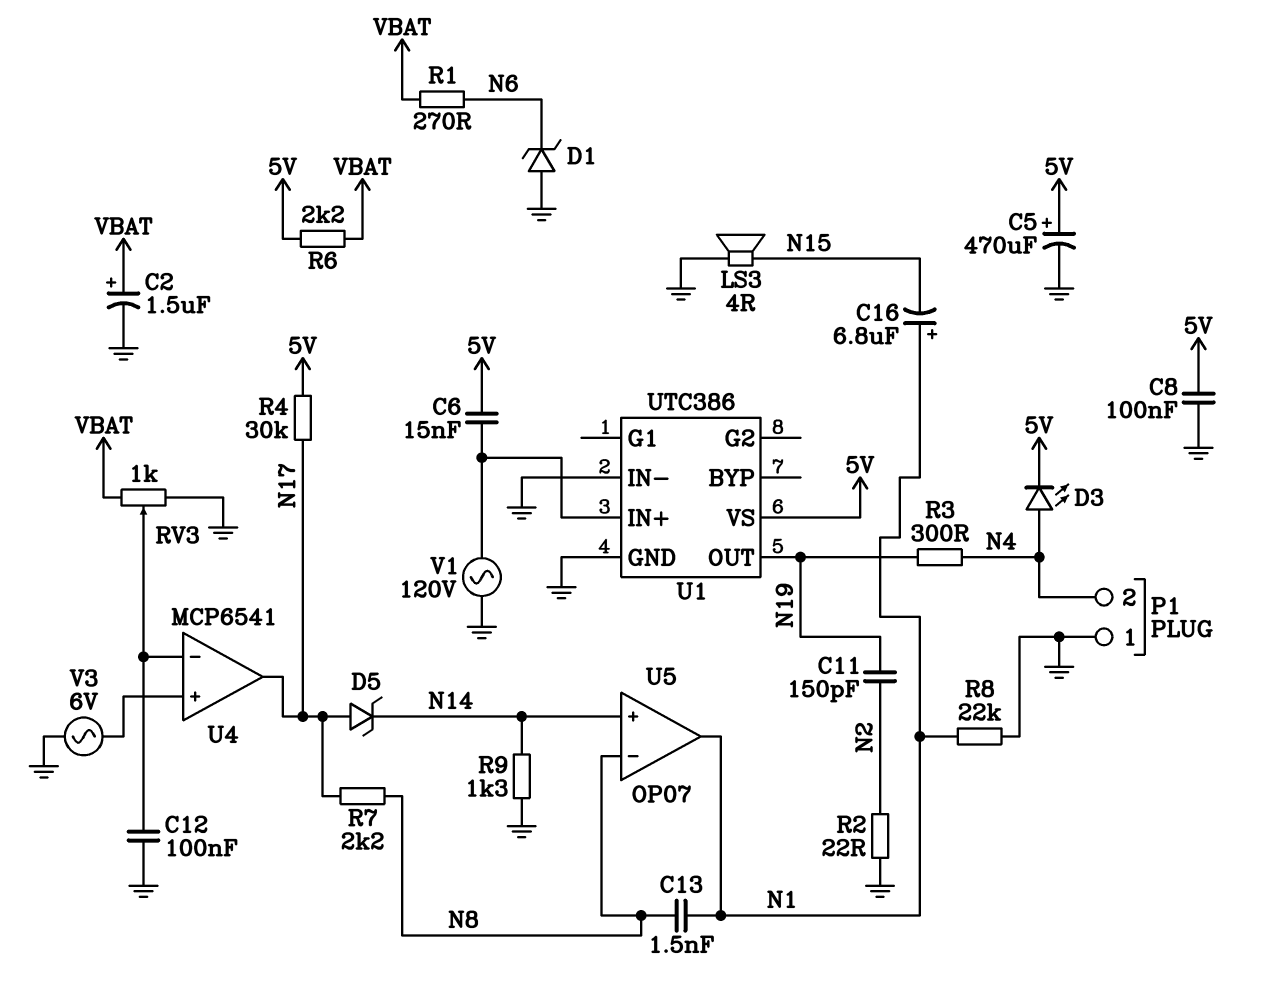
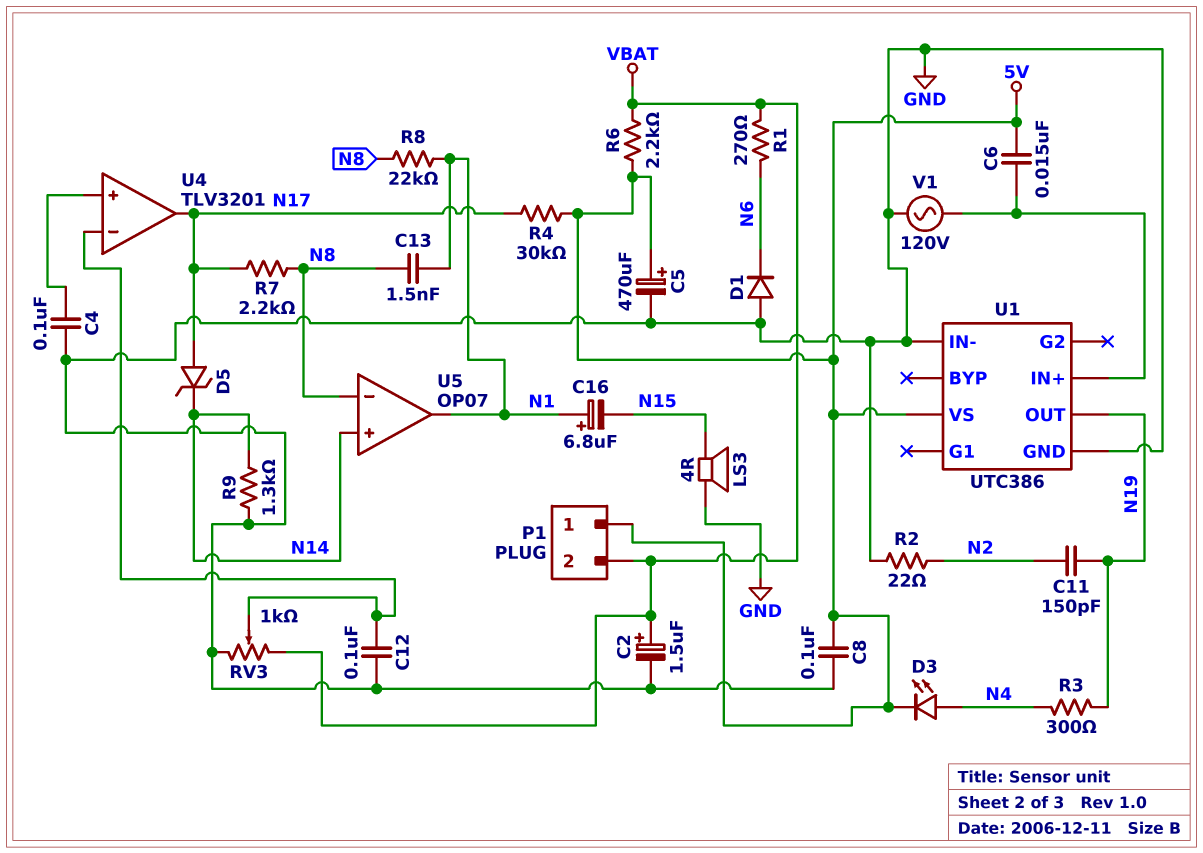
C4: none -> 100nF (GND, U4/in+)
D1: zener (A GND, K N6) -> diode (A GND, K N6)
P1 pin 1: GND -> 5V
P1 pin 2: N4 -> VBAT
R8: 22k (GND, N1) -> 22k (N1, N8)
U4: MCP6541 -> TLV3201
V3: AC 6V (GND, U4/in+) -> none

